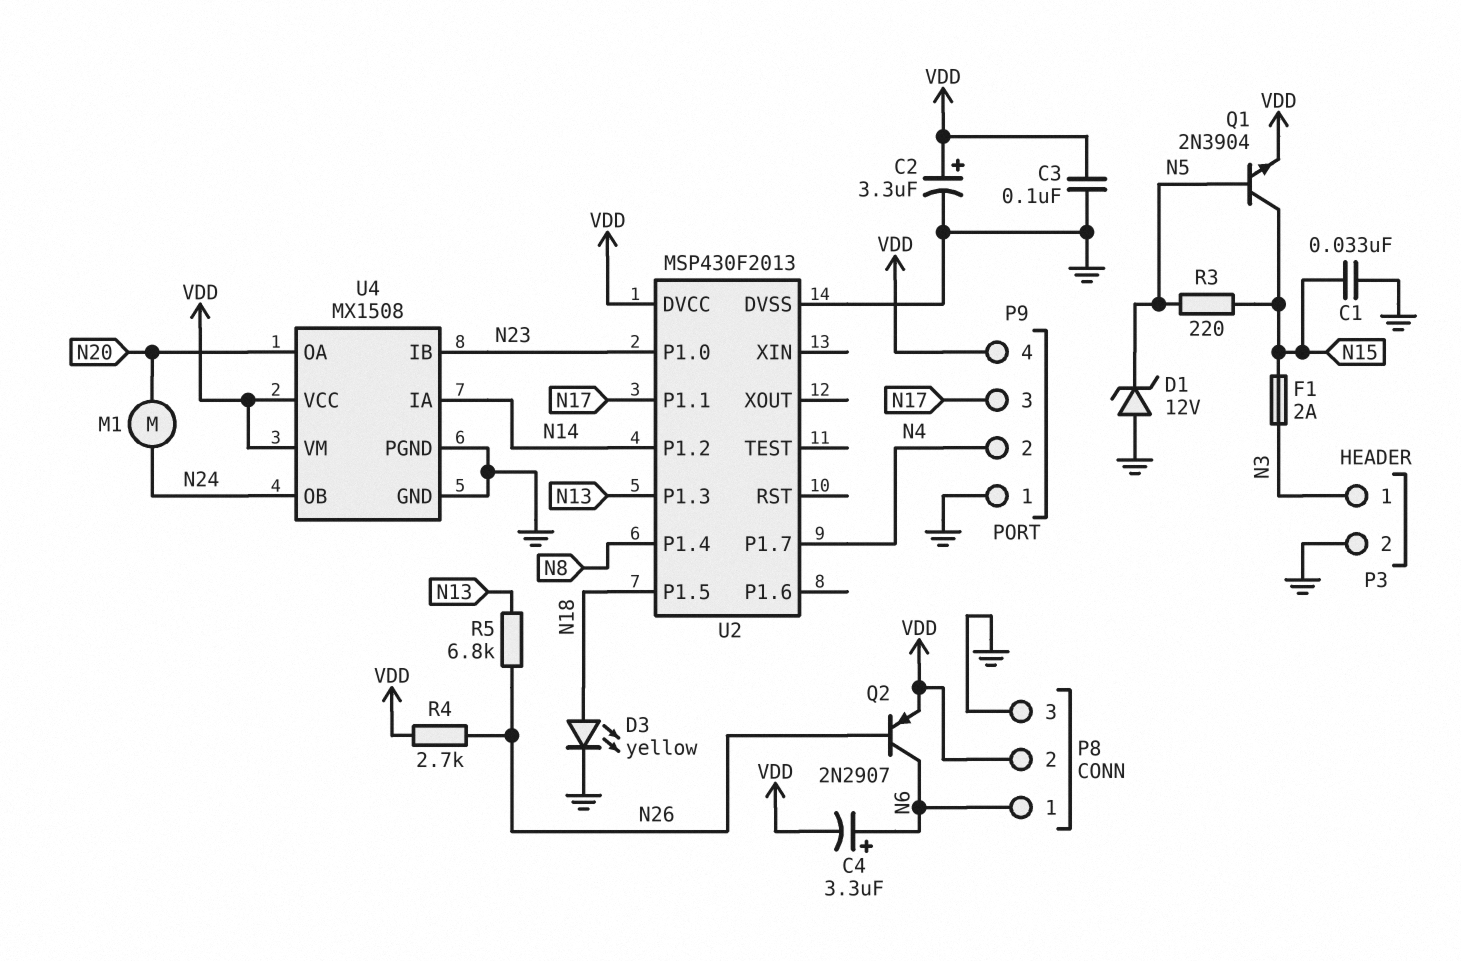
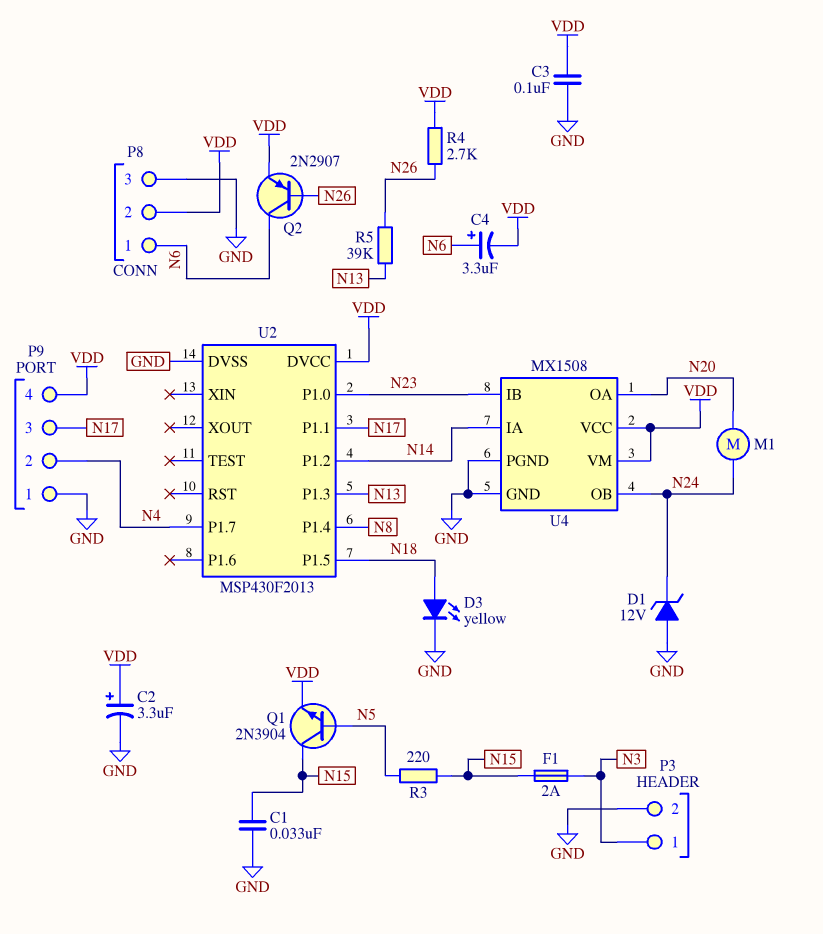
D1: zener 12V (A GND, K N5) -> zener 12V (A GND, K N24)
R5: 6.8k (N13, N26) -> 39k (N13, N26)

